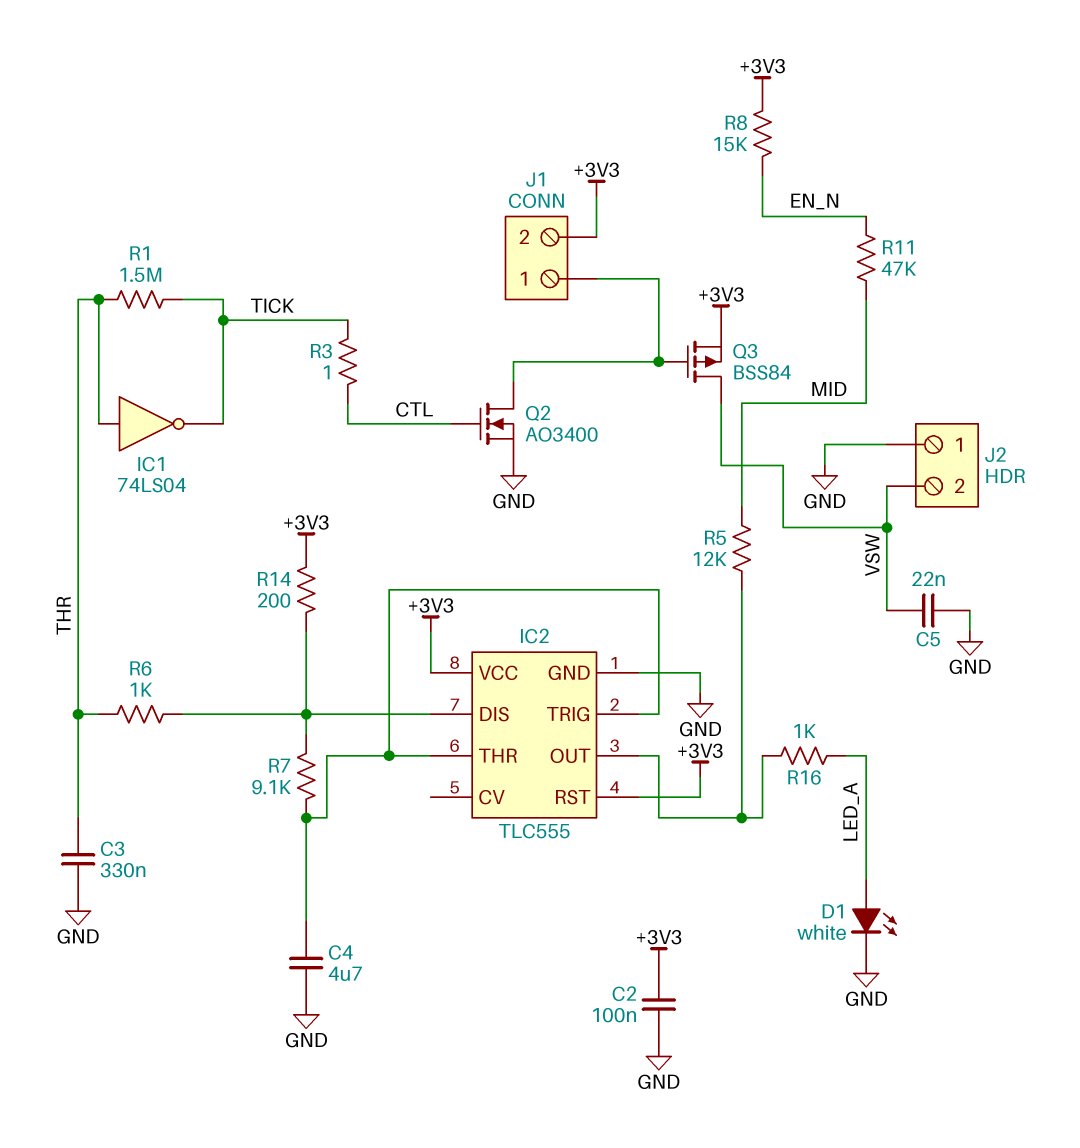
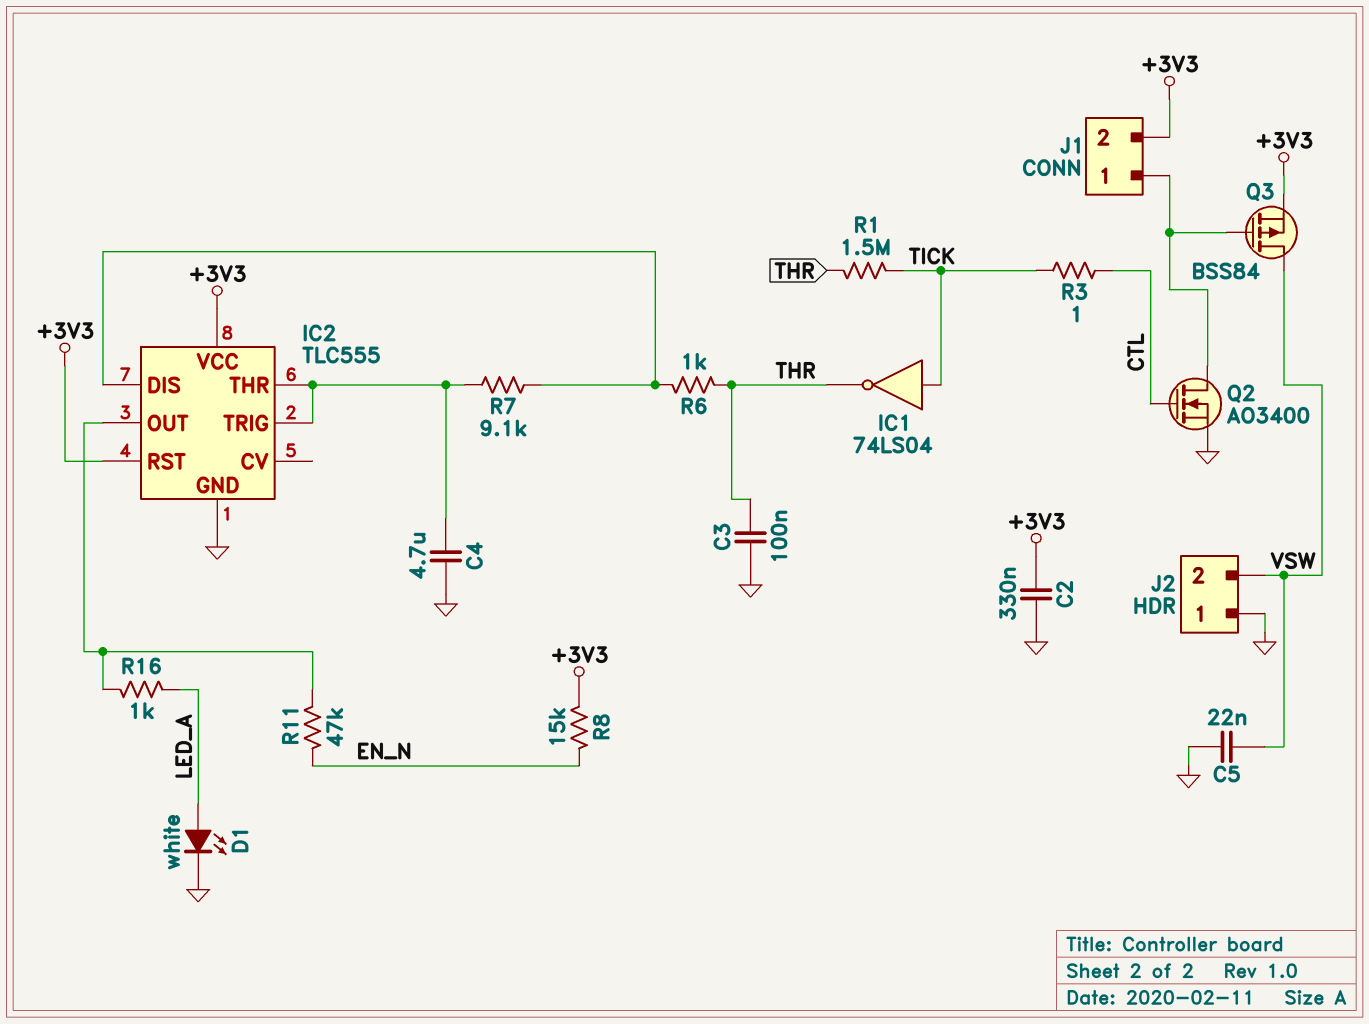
C2: 100nF (+3V3, GND) -> 330nF (+3V3, GND)
C3: 330nF (GND, THR) -> 100nF (GND, THR)
IC1: NOT 74LS04 (in THR, out TICK) -> NOT 74LS04 (in TICK, out THR)
R5: 12k (IC2/OUT, MID) -> none
R11: 47k (EN_N, MID) -> 47k (EN_N, IC2/OUT)
R14: 200 (+3V3, IC2/DIS) -> none

